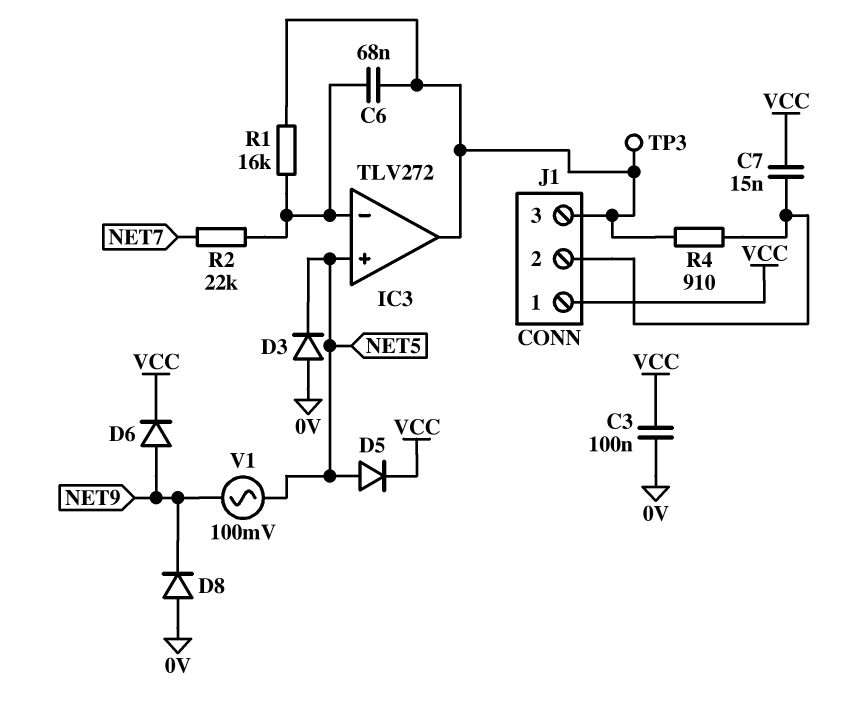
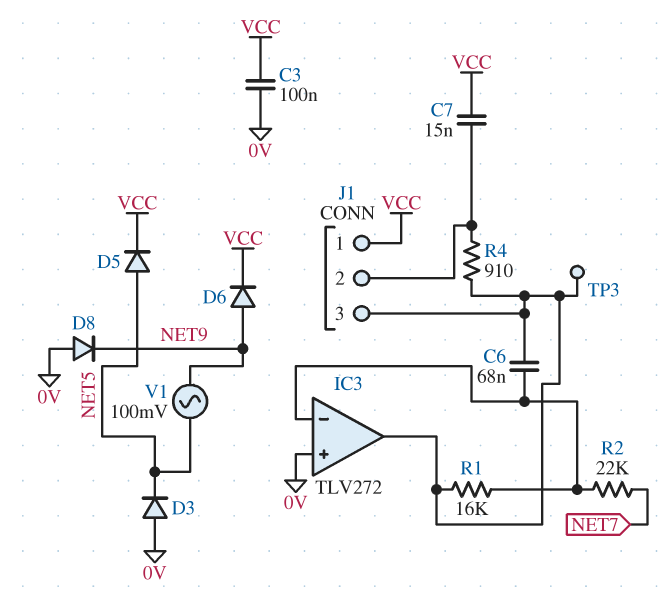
IC3 pin in+: NET5 -> 0V

